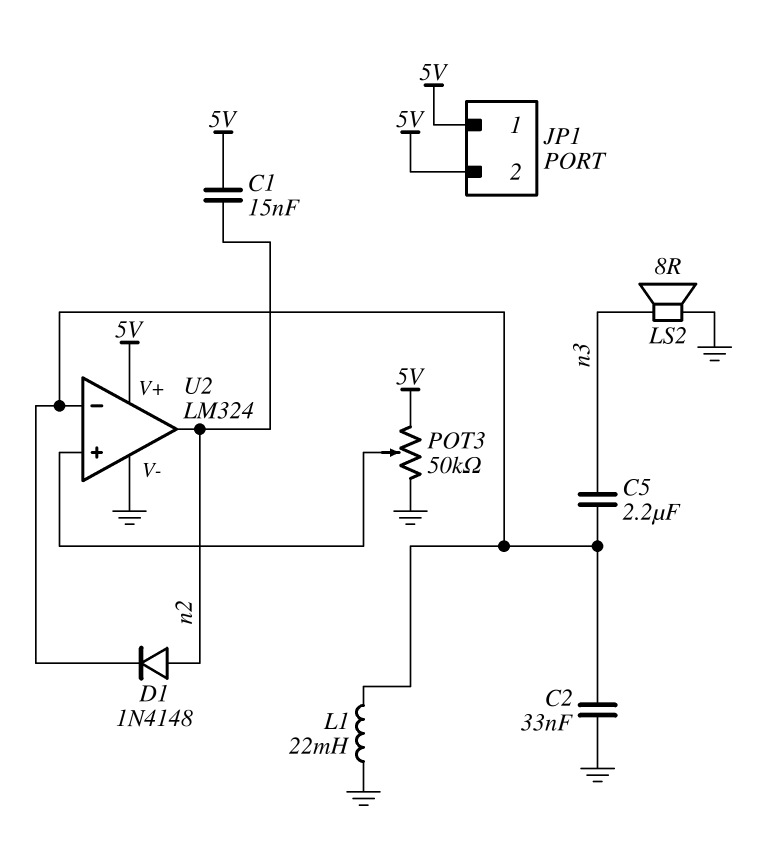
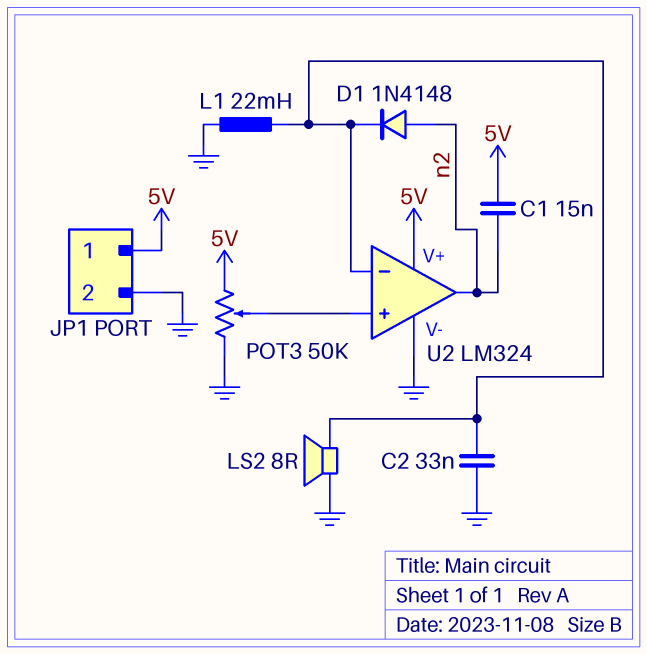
C5: 2.2uF (U2/in-, n3) -> none
JP1 pin 2: 5V -> GND
LS2: speaker 8R (GND, n3) -> speaker 8R (GND, U2/in-)

